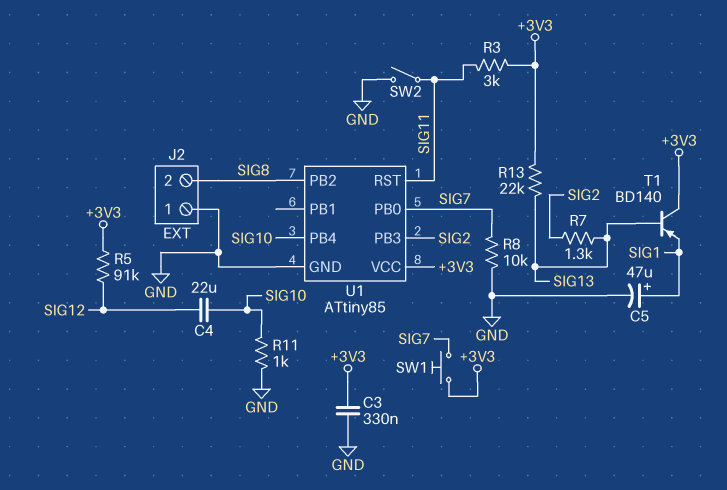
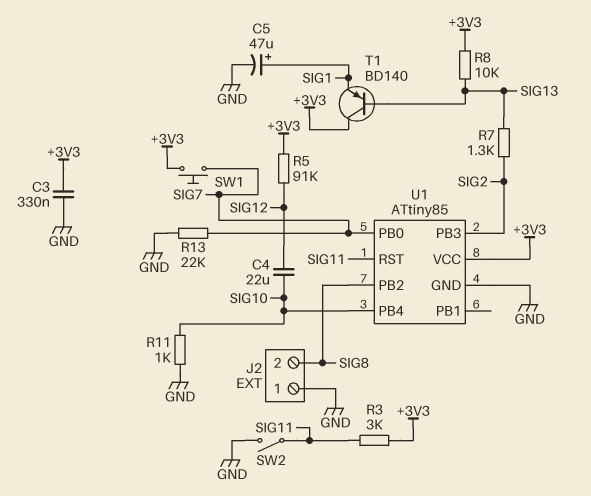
R8: 10k (GND, SIG7) -> 10k (+3V3, SIG13)
R13: 22k (+3V3, SIG13) -> 22k (GND, SIG7)

